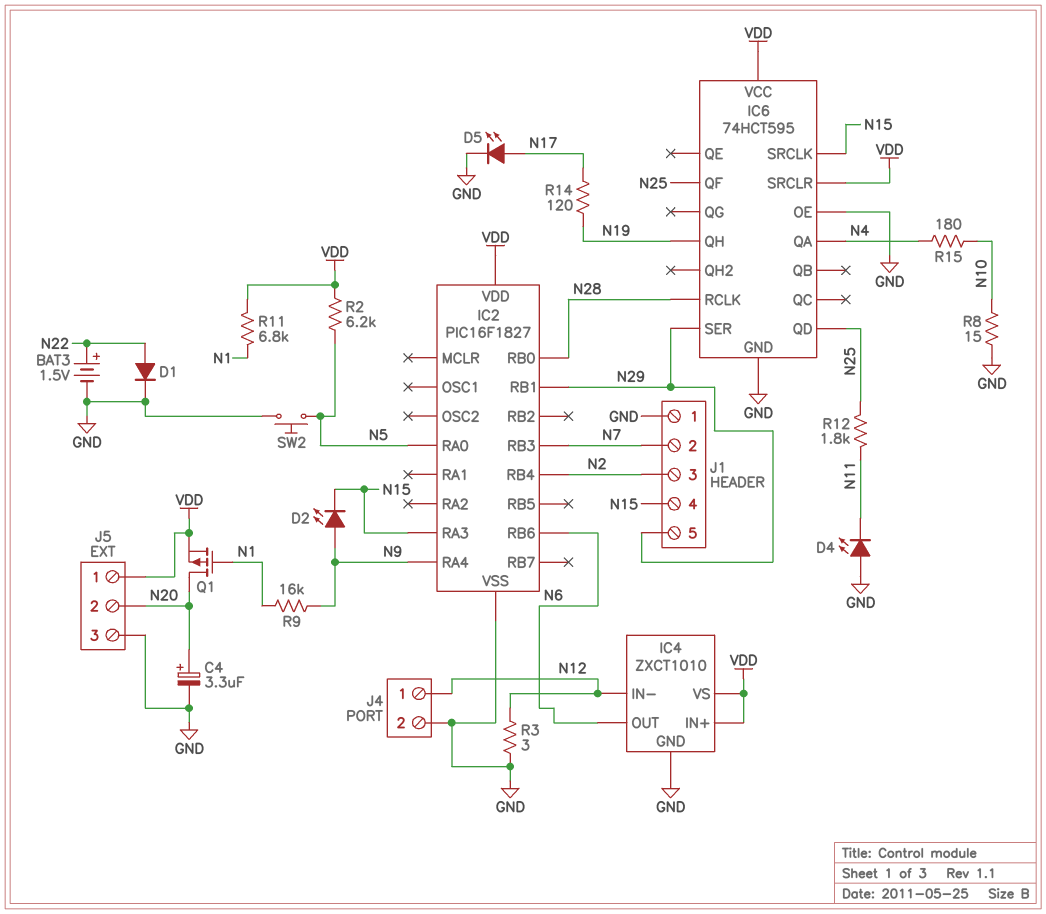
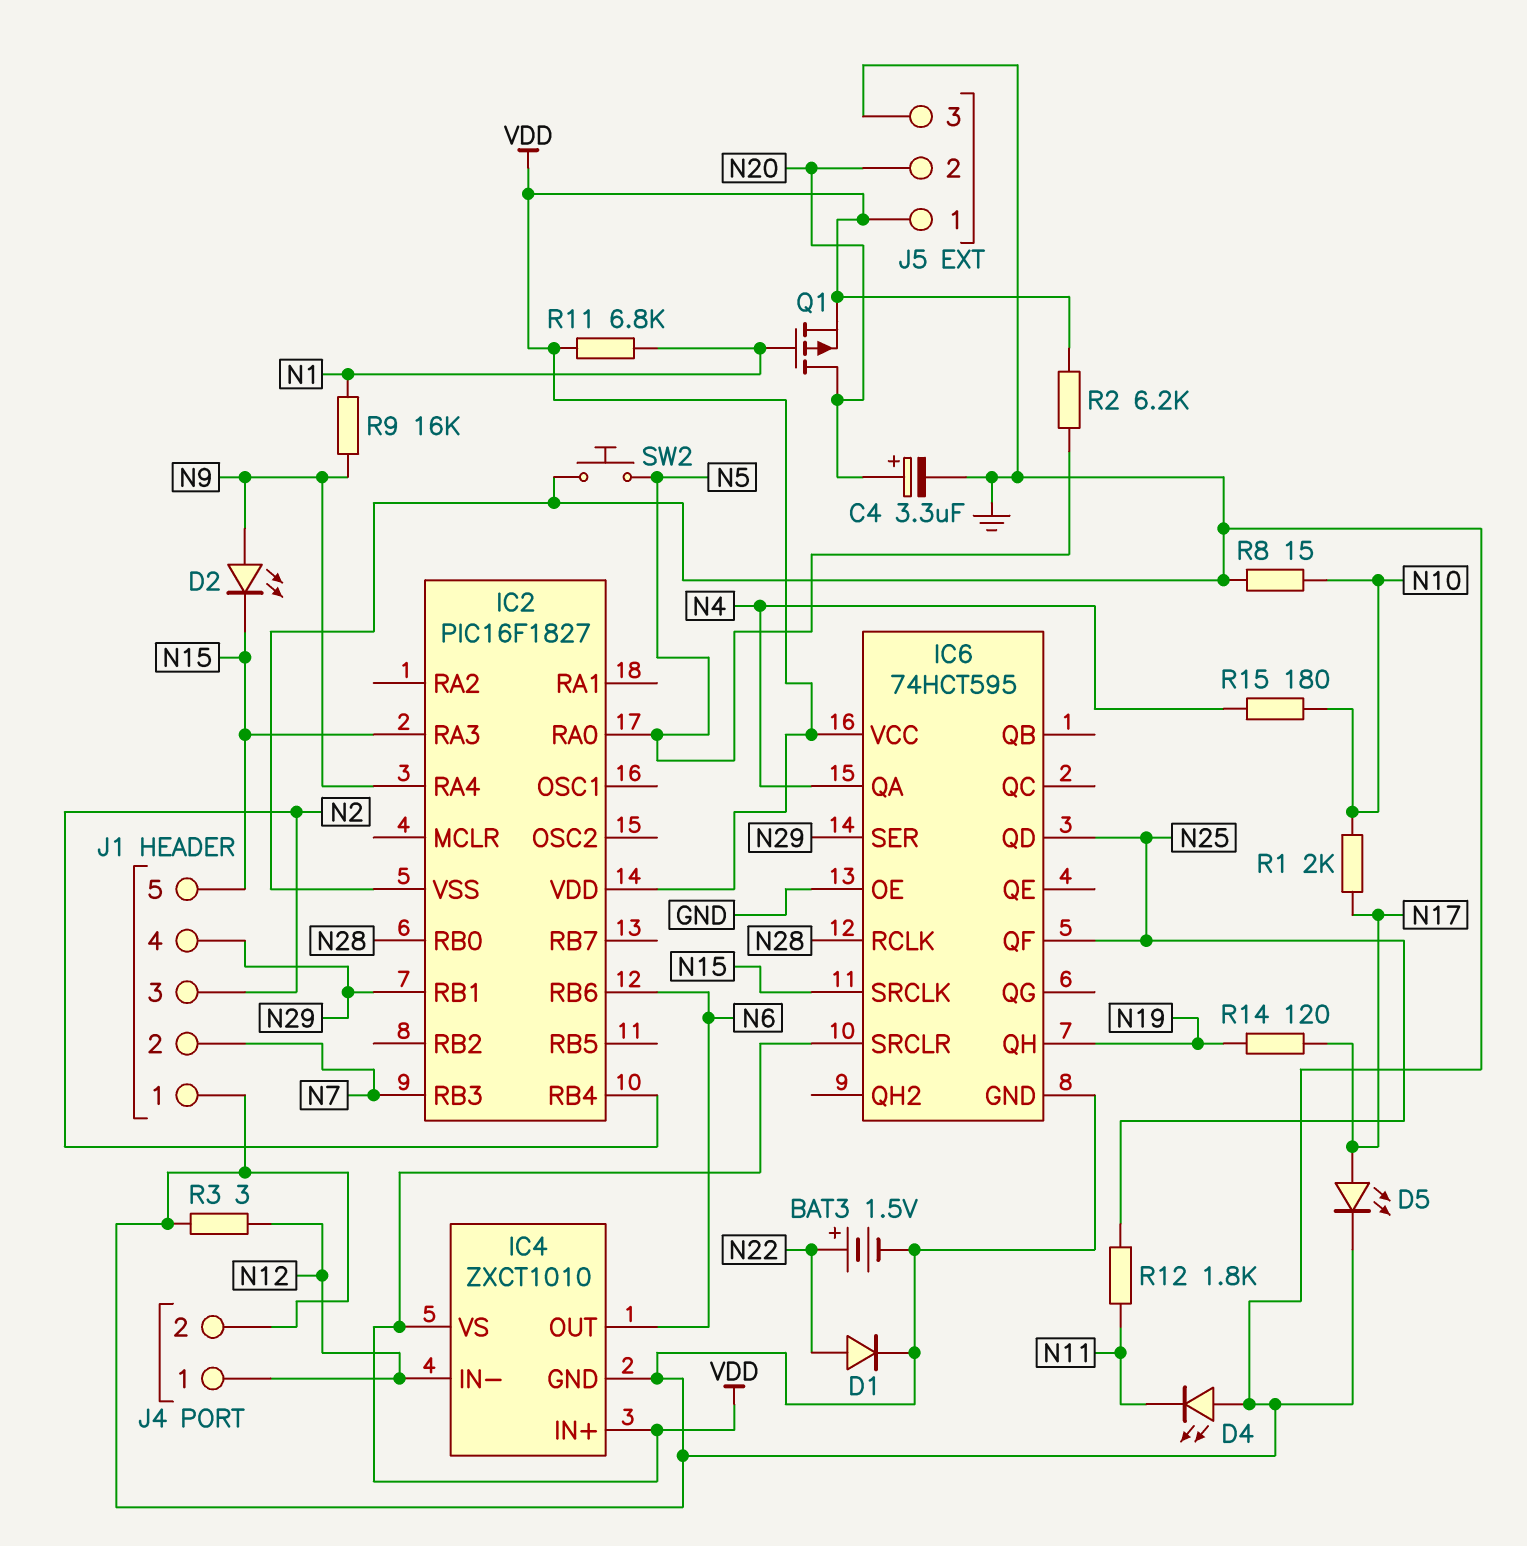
J1 pin 4: N15 -> N29
J1 pin 5: N29 -> N15
R1: none -> 2k (N10, N17)

